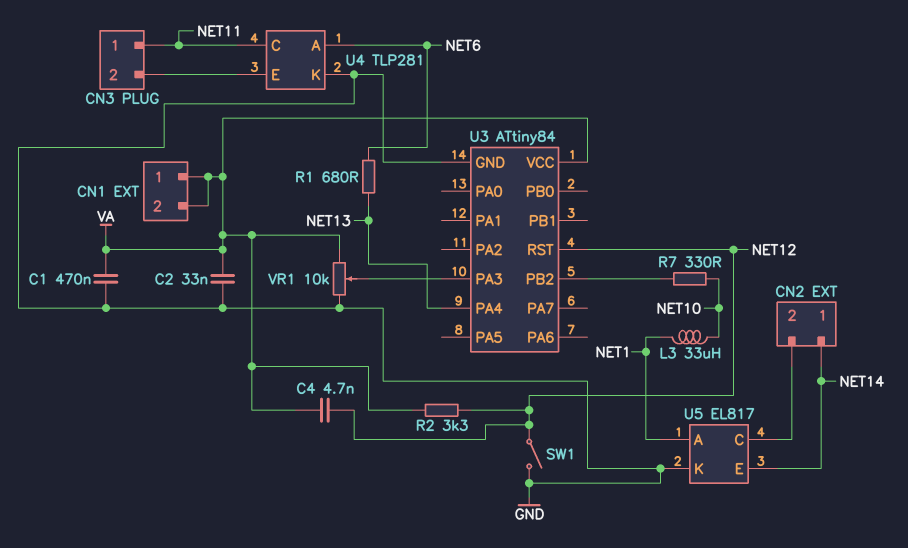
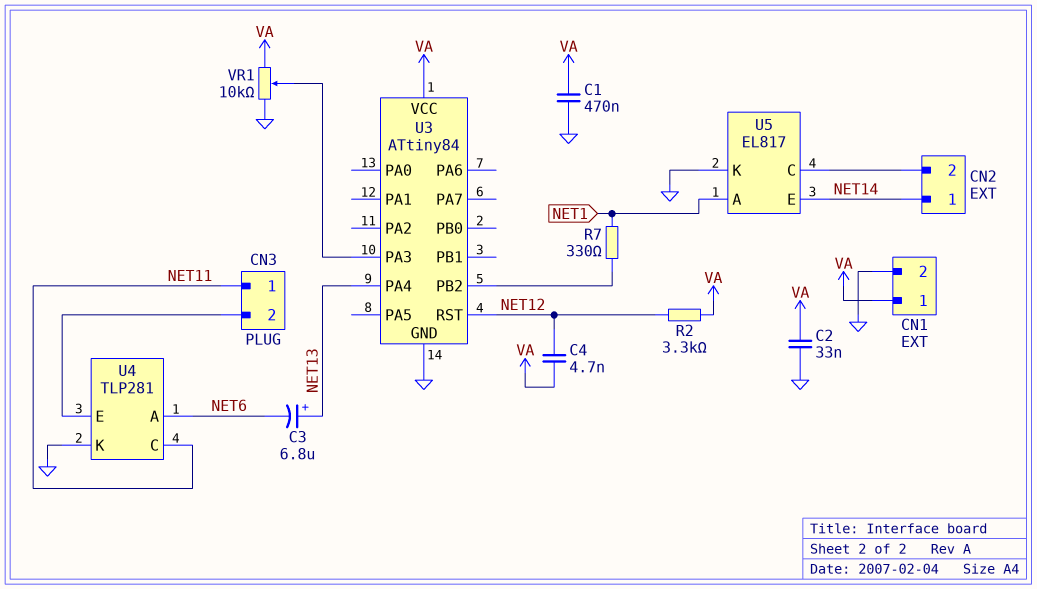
C3: none -> 6.8uF (plus NET13, minus NET6)
CN1 pin 2: VA -> GND
L3: 33uH (NET1, NET10) -> none
R1: 680 (NET6, NET13) -> none
R7: 330 (NET10, U3/PB2) -> 330 (NET1, U3/PB2)
SW1: switch (GND, NET12) -> none

